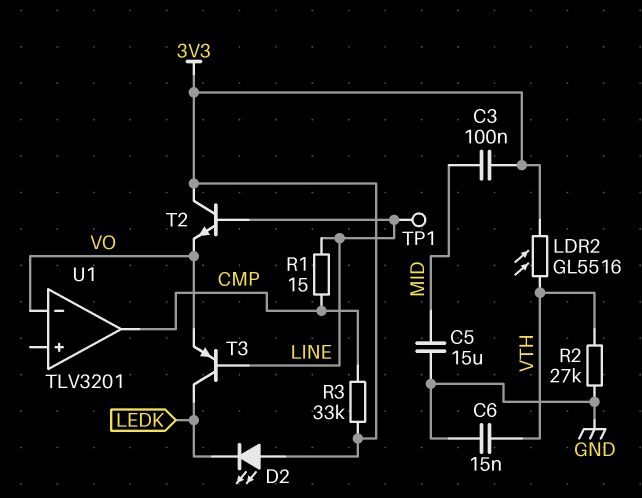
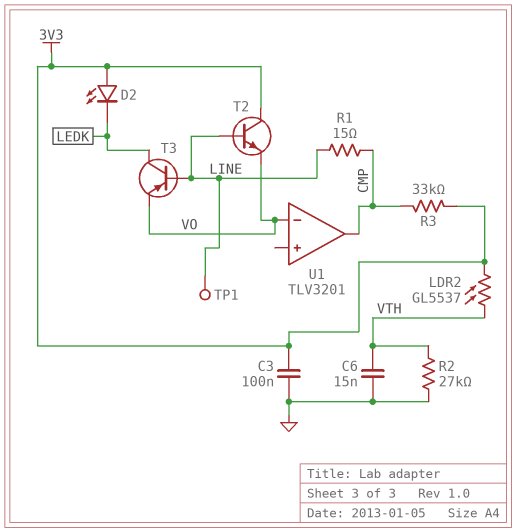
C3: 100nF (3V3, MID) -> 100nF (3V3, GND)
C5: 15uF (GND, MID) -> none
LDR2: GL5516 (3V3, VTH) -> GL5537 (3V3, VTH)

